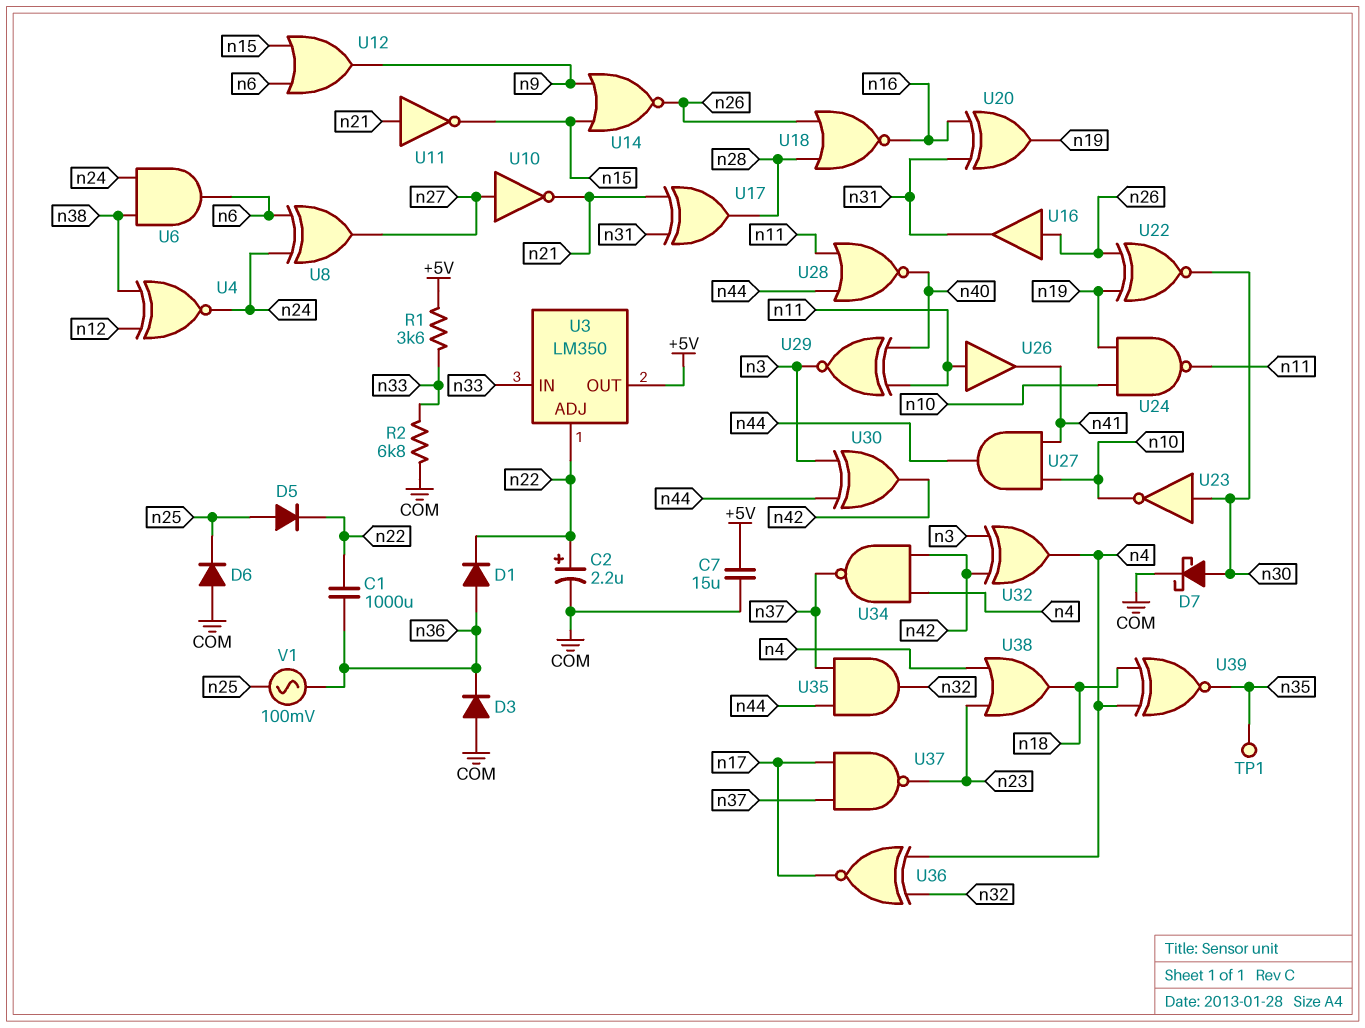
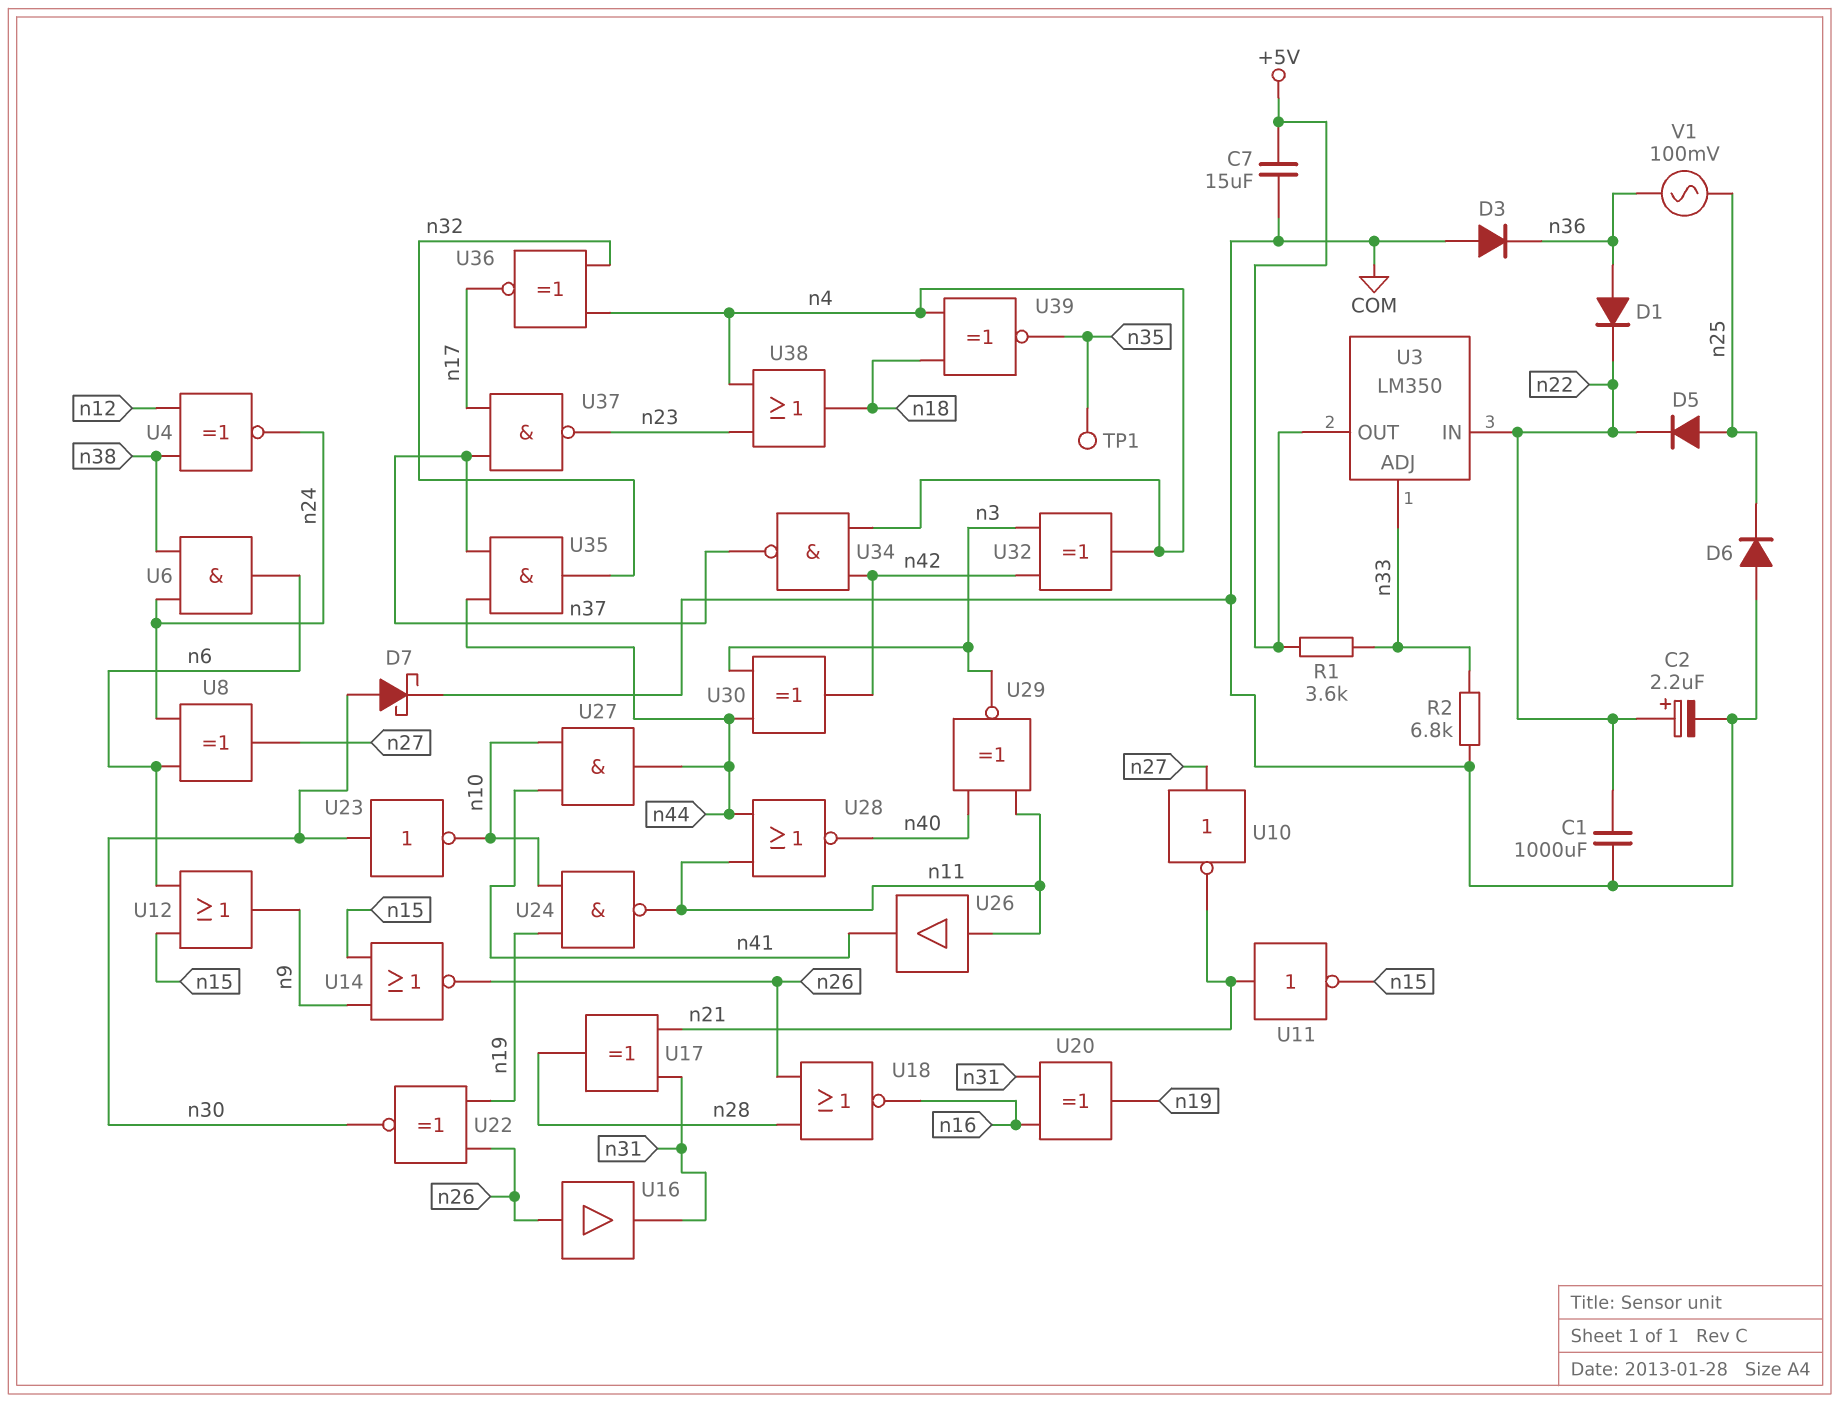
C1: 1000uF (n22, n36) -> 1000uF (COM, n22)
U3 pin ADJ: n22 -> n33
U3 pin IN: n33 -> n22

